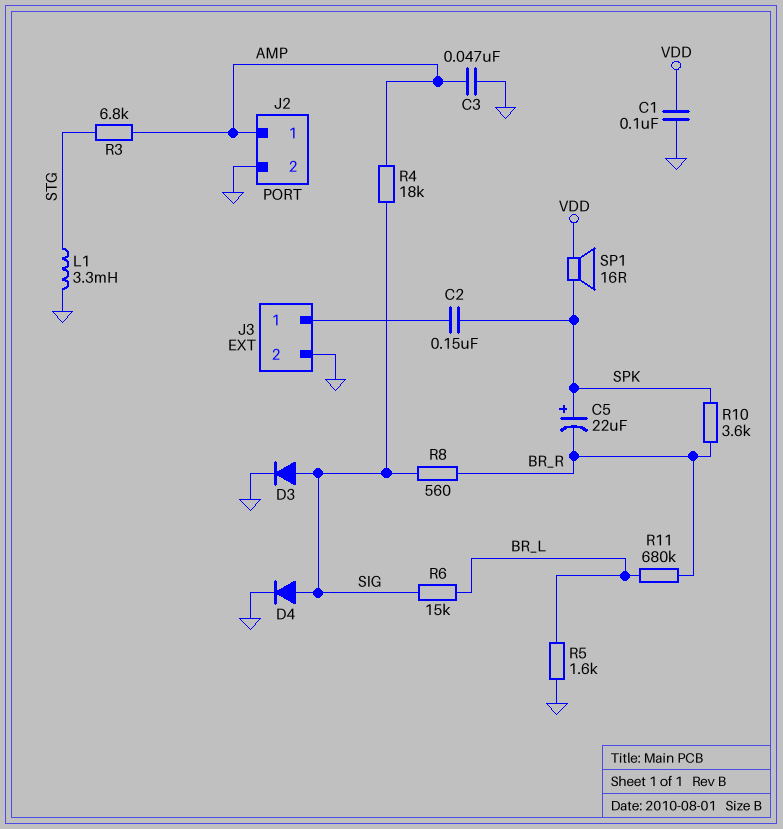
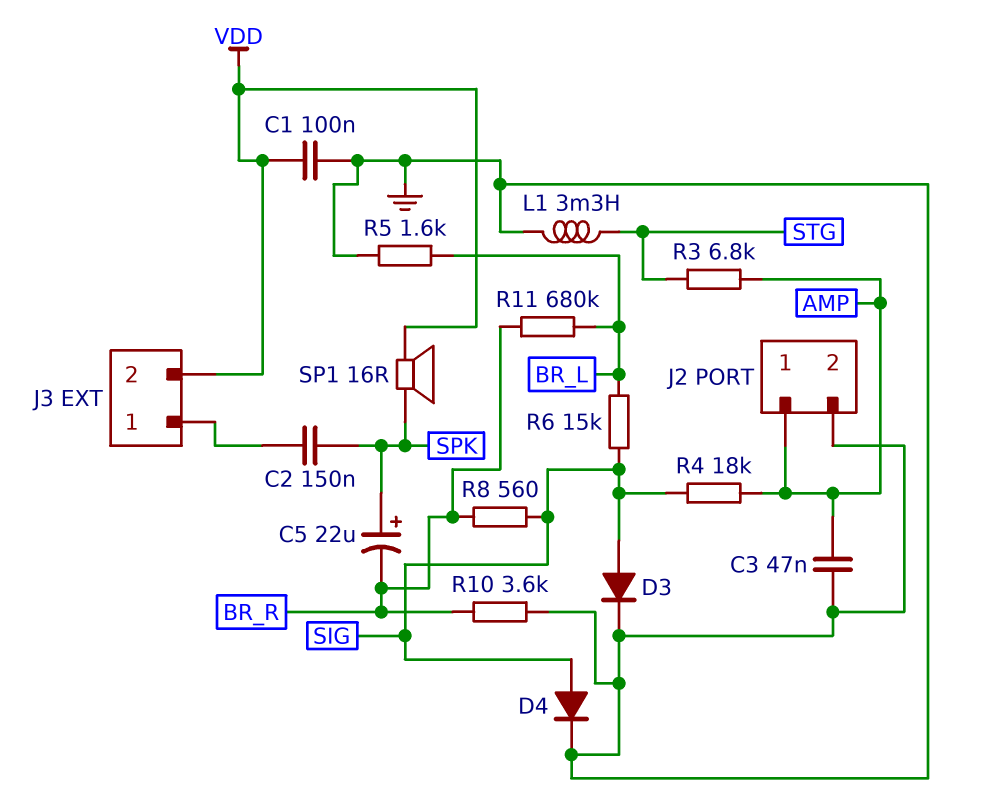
J3 pin 2: GND -> VDD
R10: 3.6k (BR_R, SPK) -> 3.6k (BR_R, GND)

